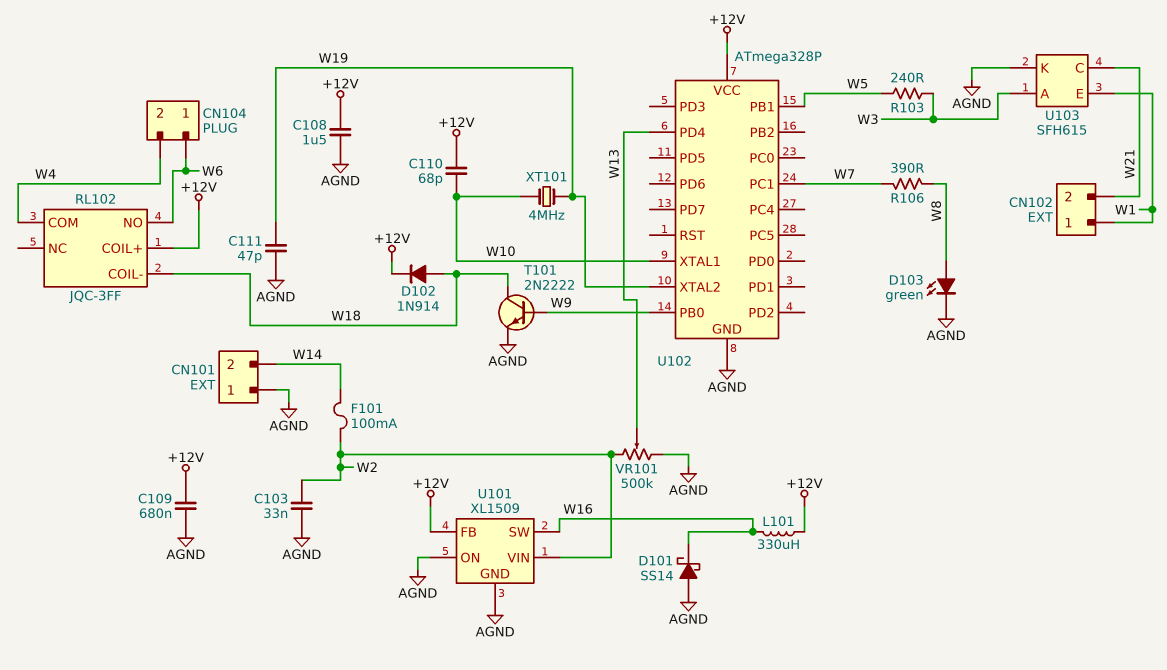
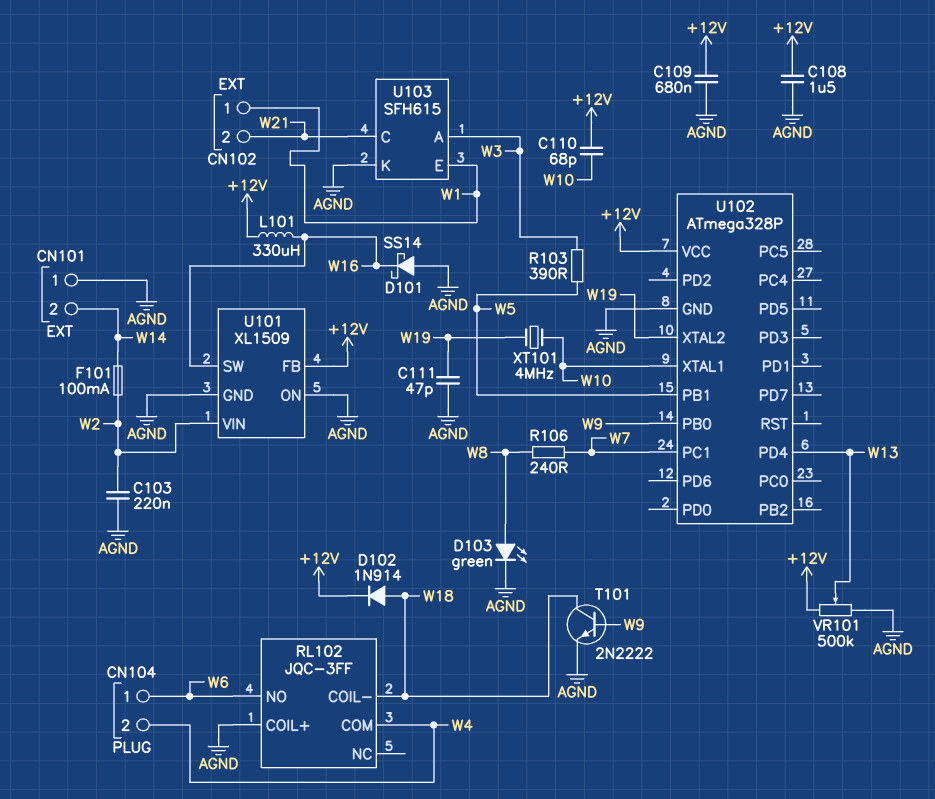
C103: 33nF (AGND, W2) -> 220nF (AGND, W2)
R103: 240 (W3, W5) -> 390 (W3, W5)
R106: 390 (W7, W8) -> 240 (W7, W8)
RL102 pin COIL+: +12V -> AGND
VR101: 500k (AGND, W2, wiper W13) -> 500k (+12V, AGND, wiper W13)

